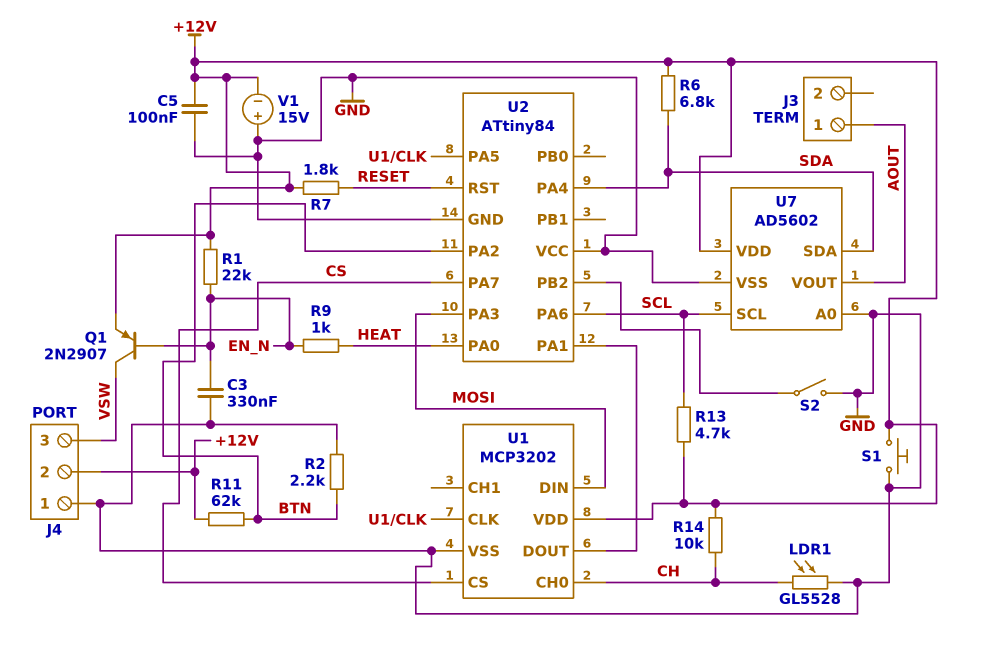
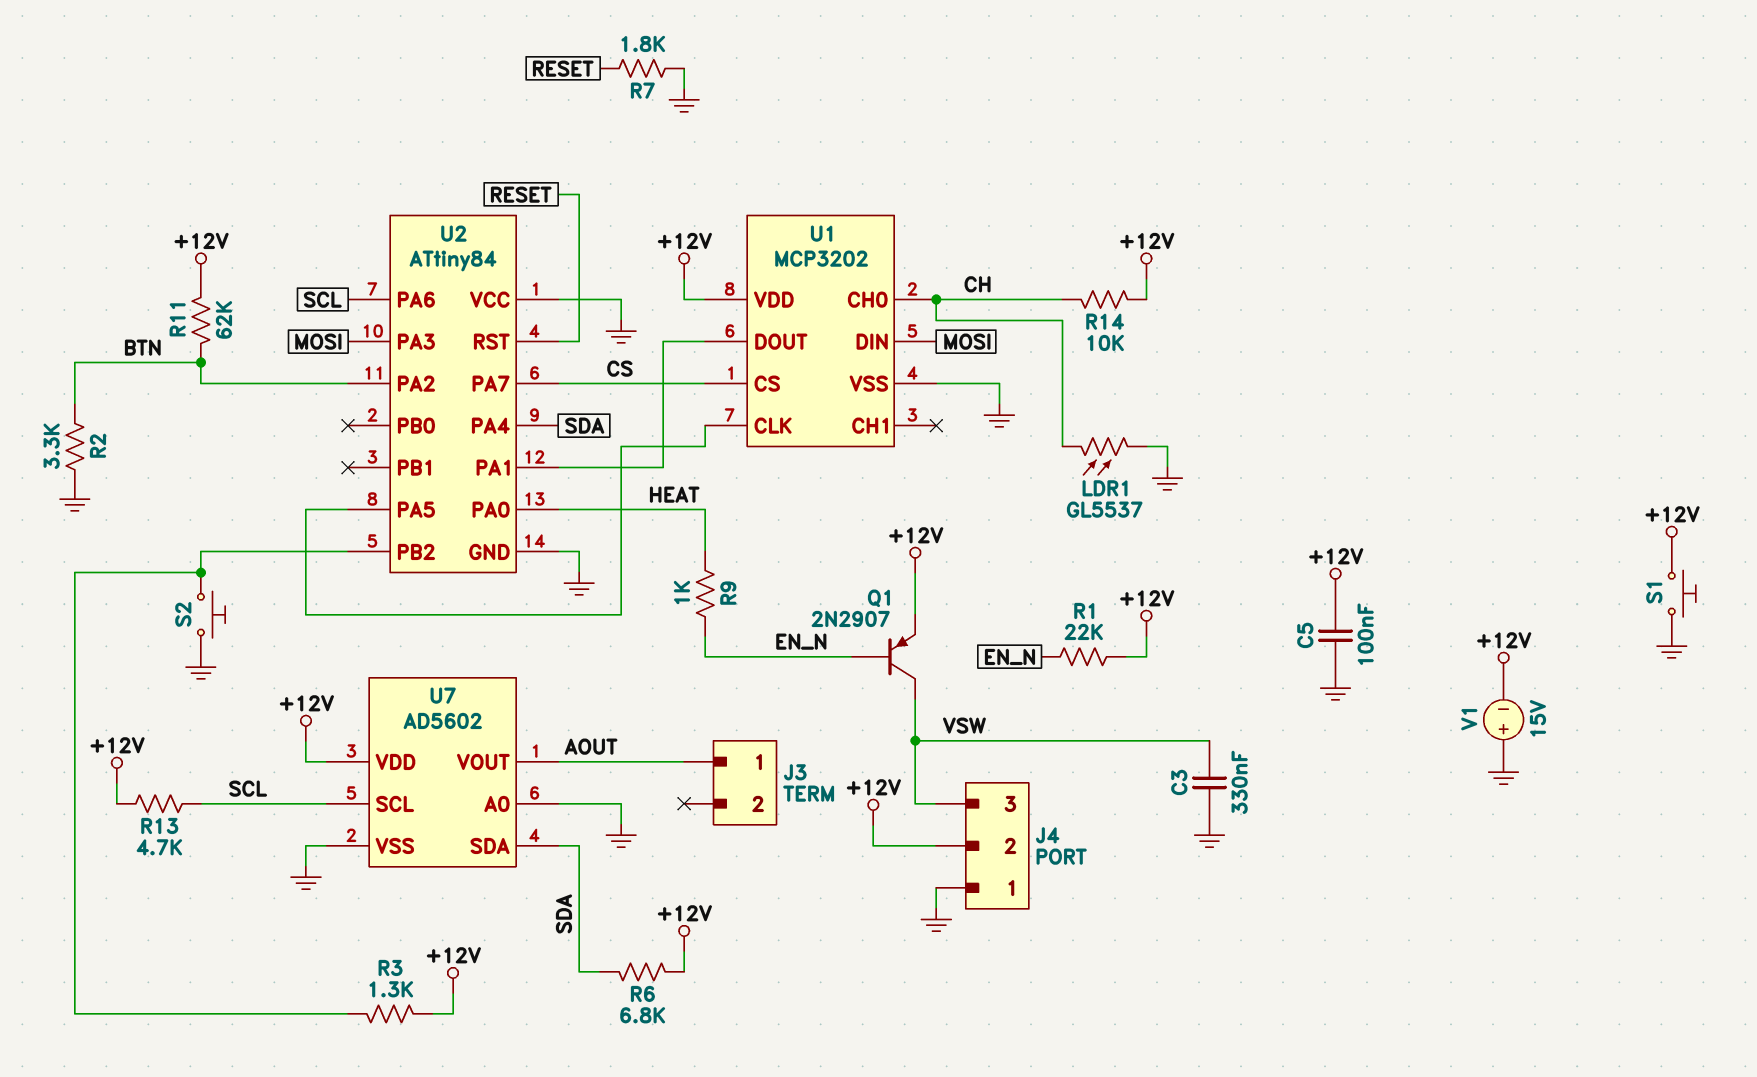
C3: 330nF (EN_N, GND) -> 330nF (GND, VSW)
LDR1: GL5528 (CH, GND) -> GL5537 (CH, GND)
R2: 2.2k (BTN, GND) -> 3.3k (BTN, GND)
R3: none -> 1.3k (+12V, U2/PB2)
R7: 1.8k (+12V, RESET) -> 1.8k (GND, RESET)
S2: switch (GND, U2/PB2) -> button (GND, U2/PB2)

